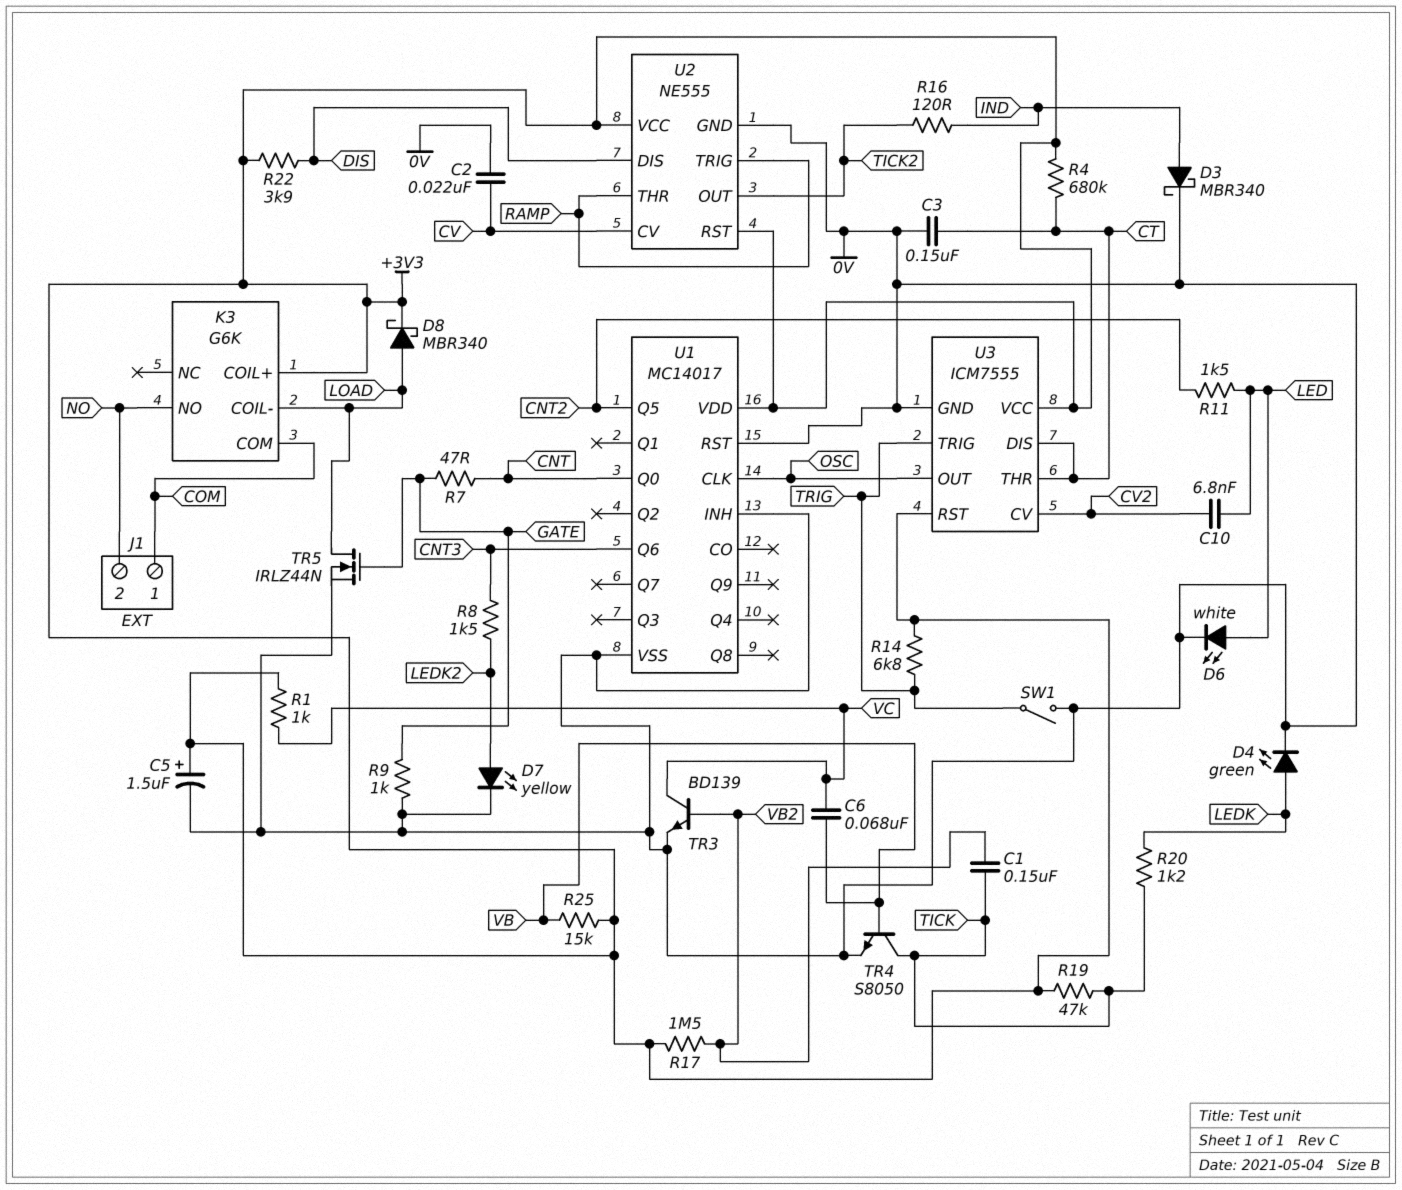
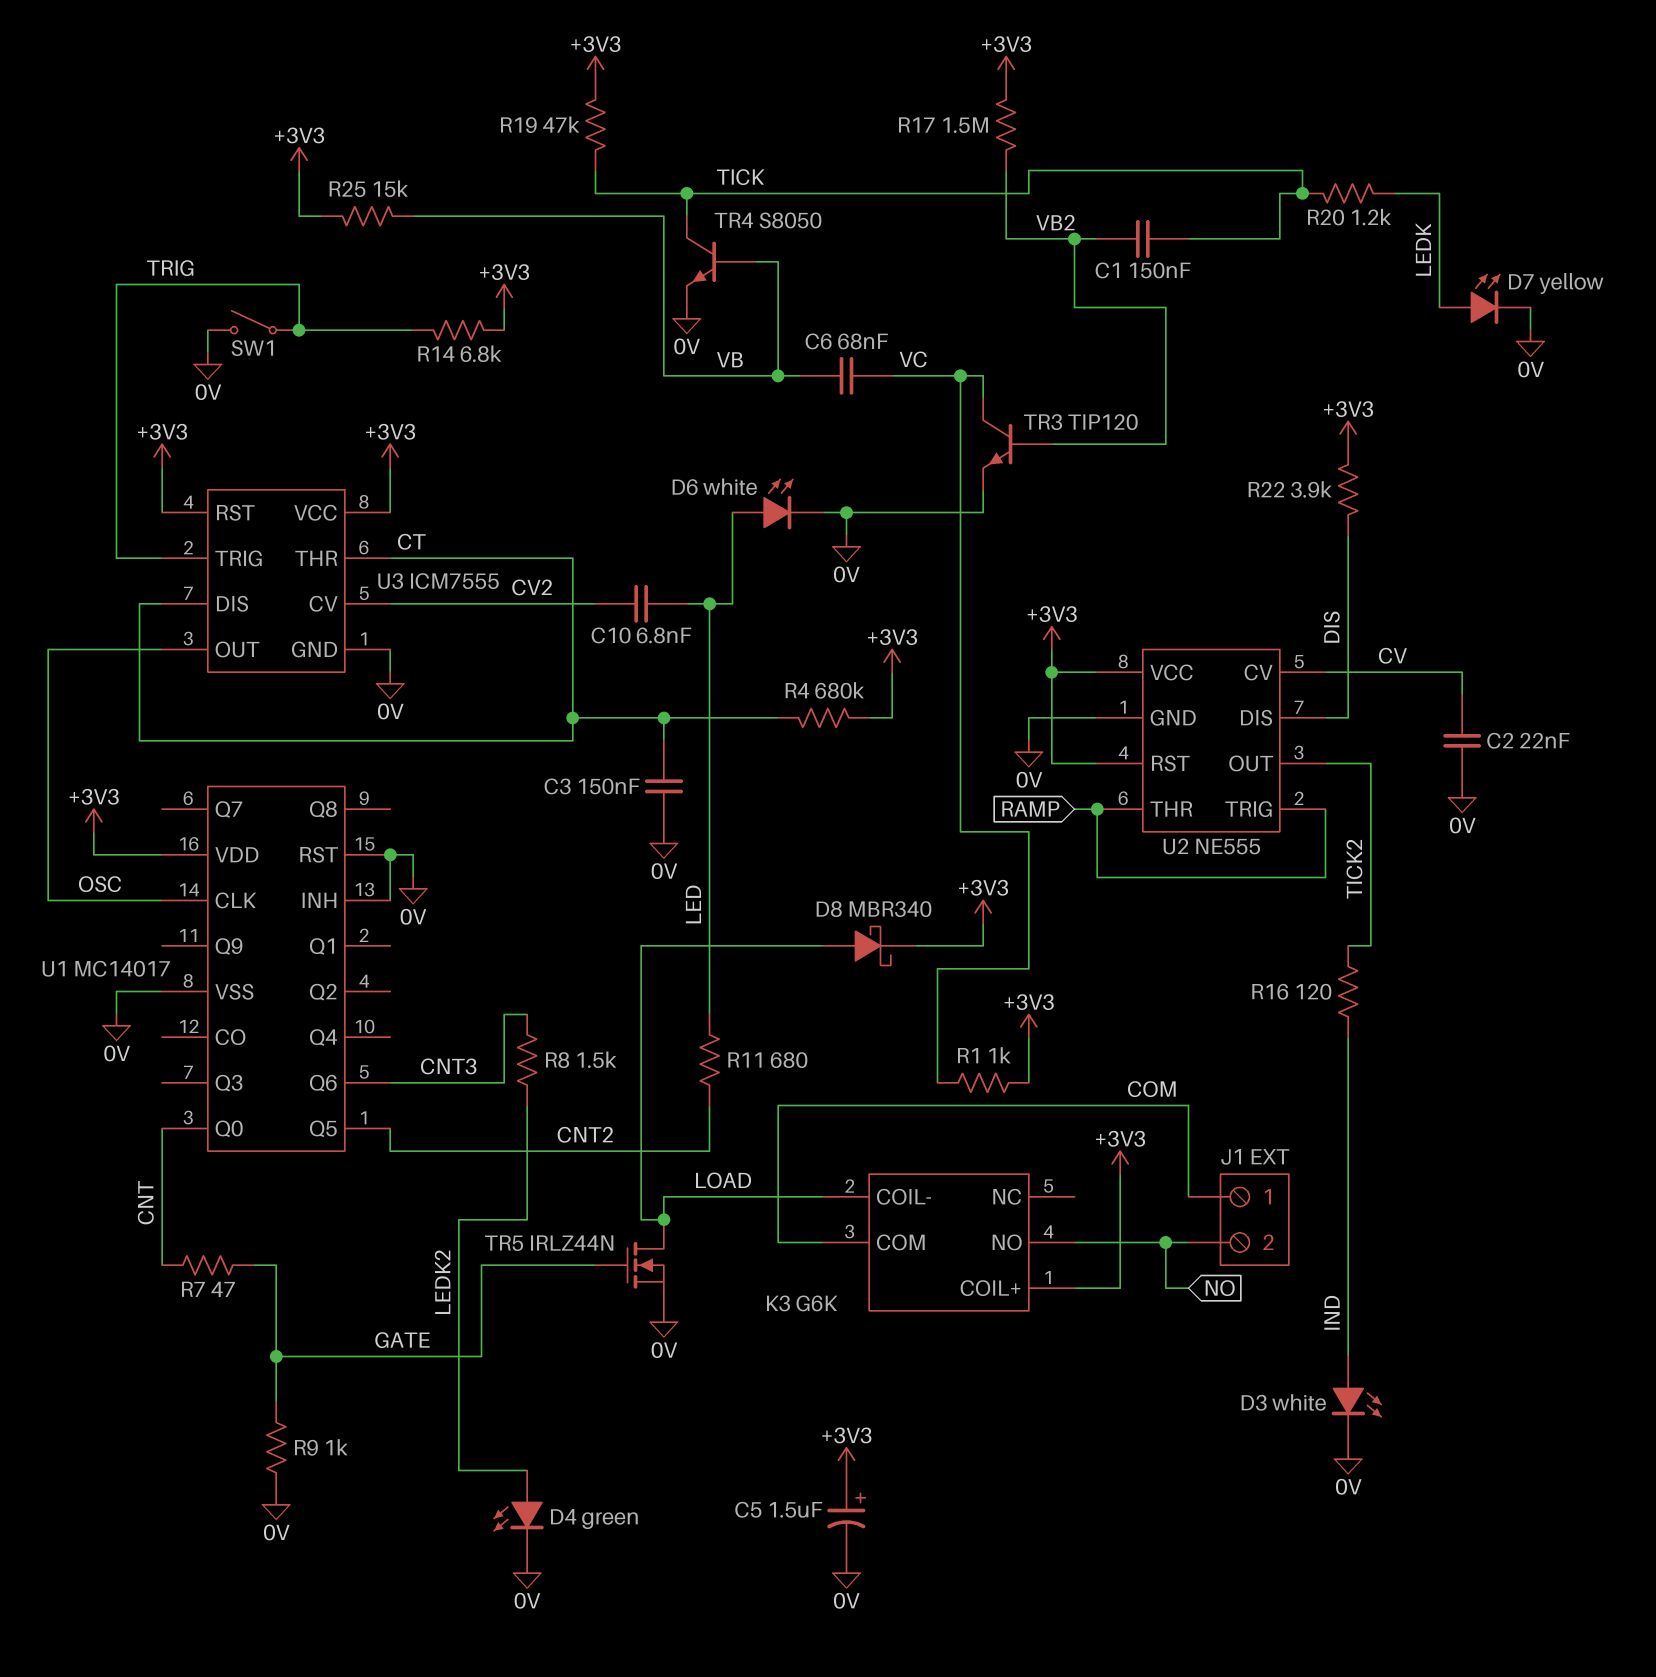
D3: schottky MBR340 (A IND, K 0V) -> LED white (A IND, K 0V)
D4: LED green (A LEDK, K 0V) -> LED green (A LEDK2, K 0V)
D7: LED yellow (A LEDK2, K 0V) -> LED yellow (A LEDK, K 0V)
R11: 1.5k (CNT2, LED) -> 680 (CNT2, LED)
TR3: NPN BD139 (B VB2, C VC, E 0V) -> NPN TIP120 (B VB2, C VC, E 0V)

